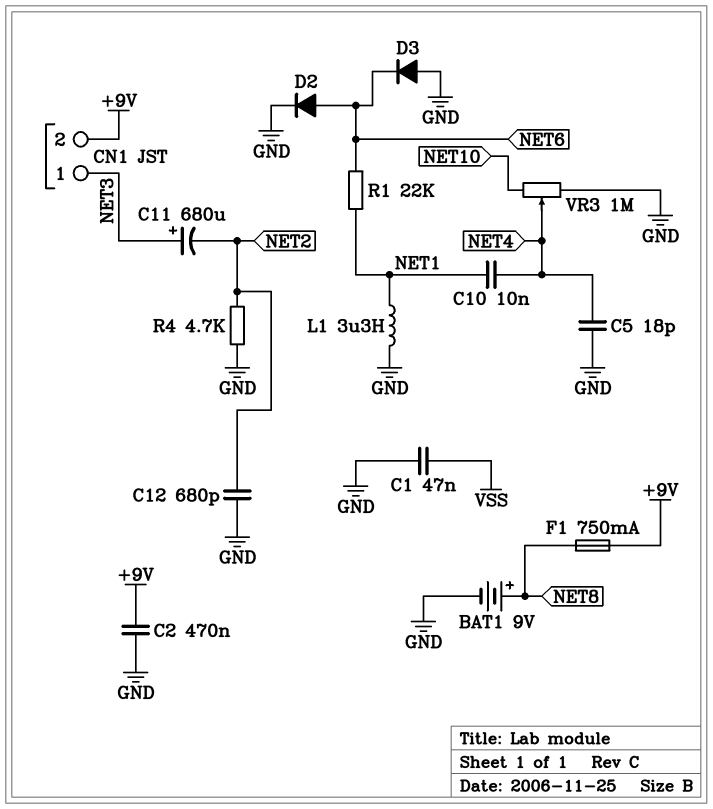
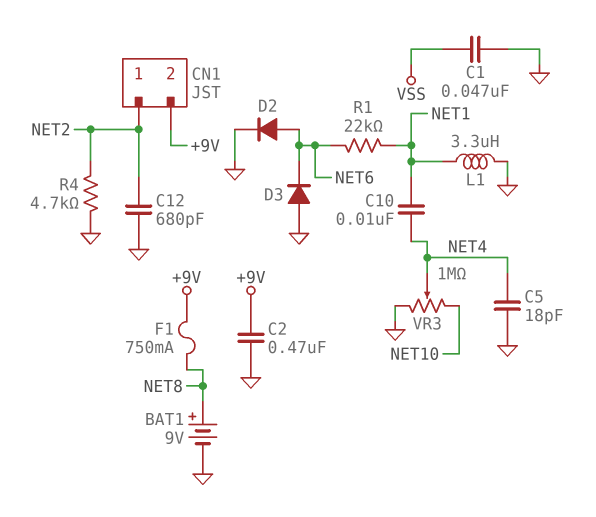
C11: 680uF (plus NET3, minus NET2) -> none
CN1 pin 1: NET3 -> NET2

